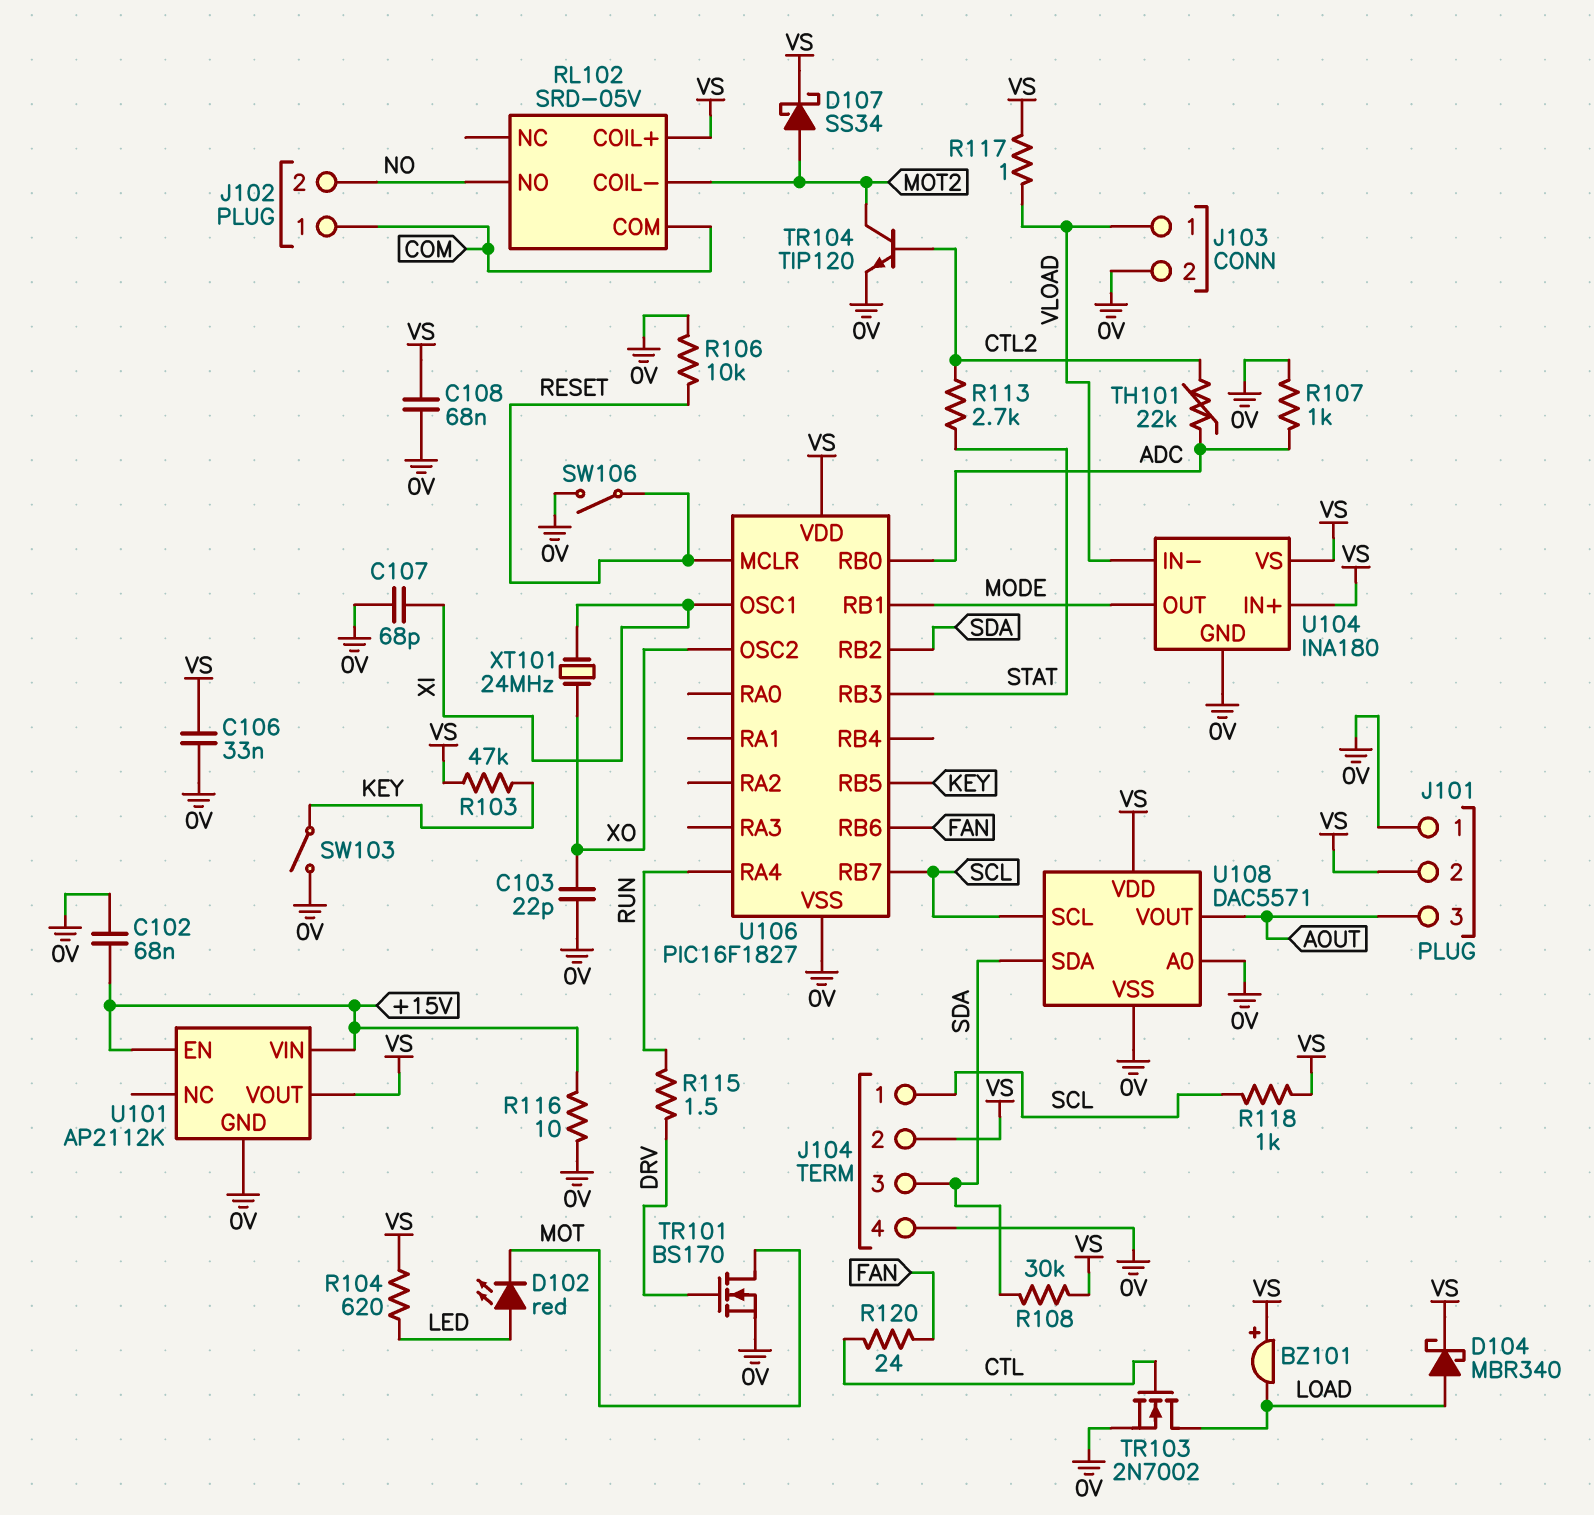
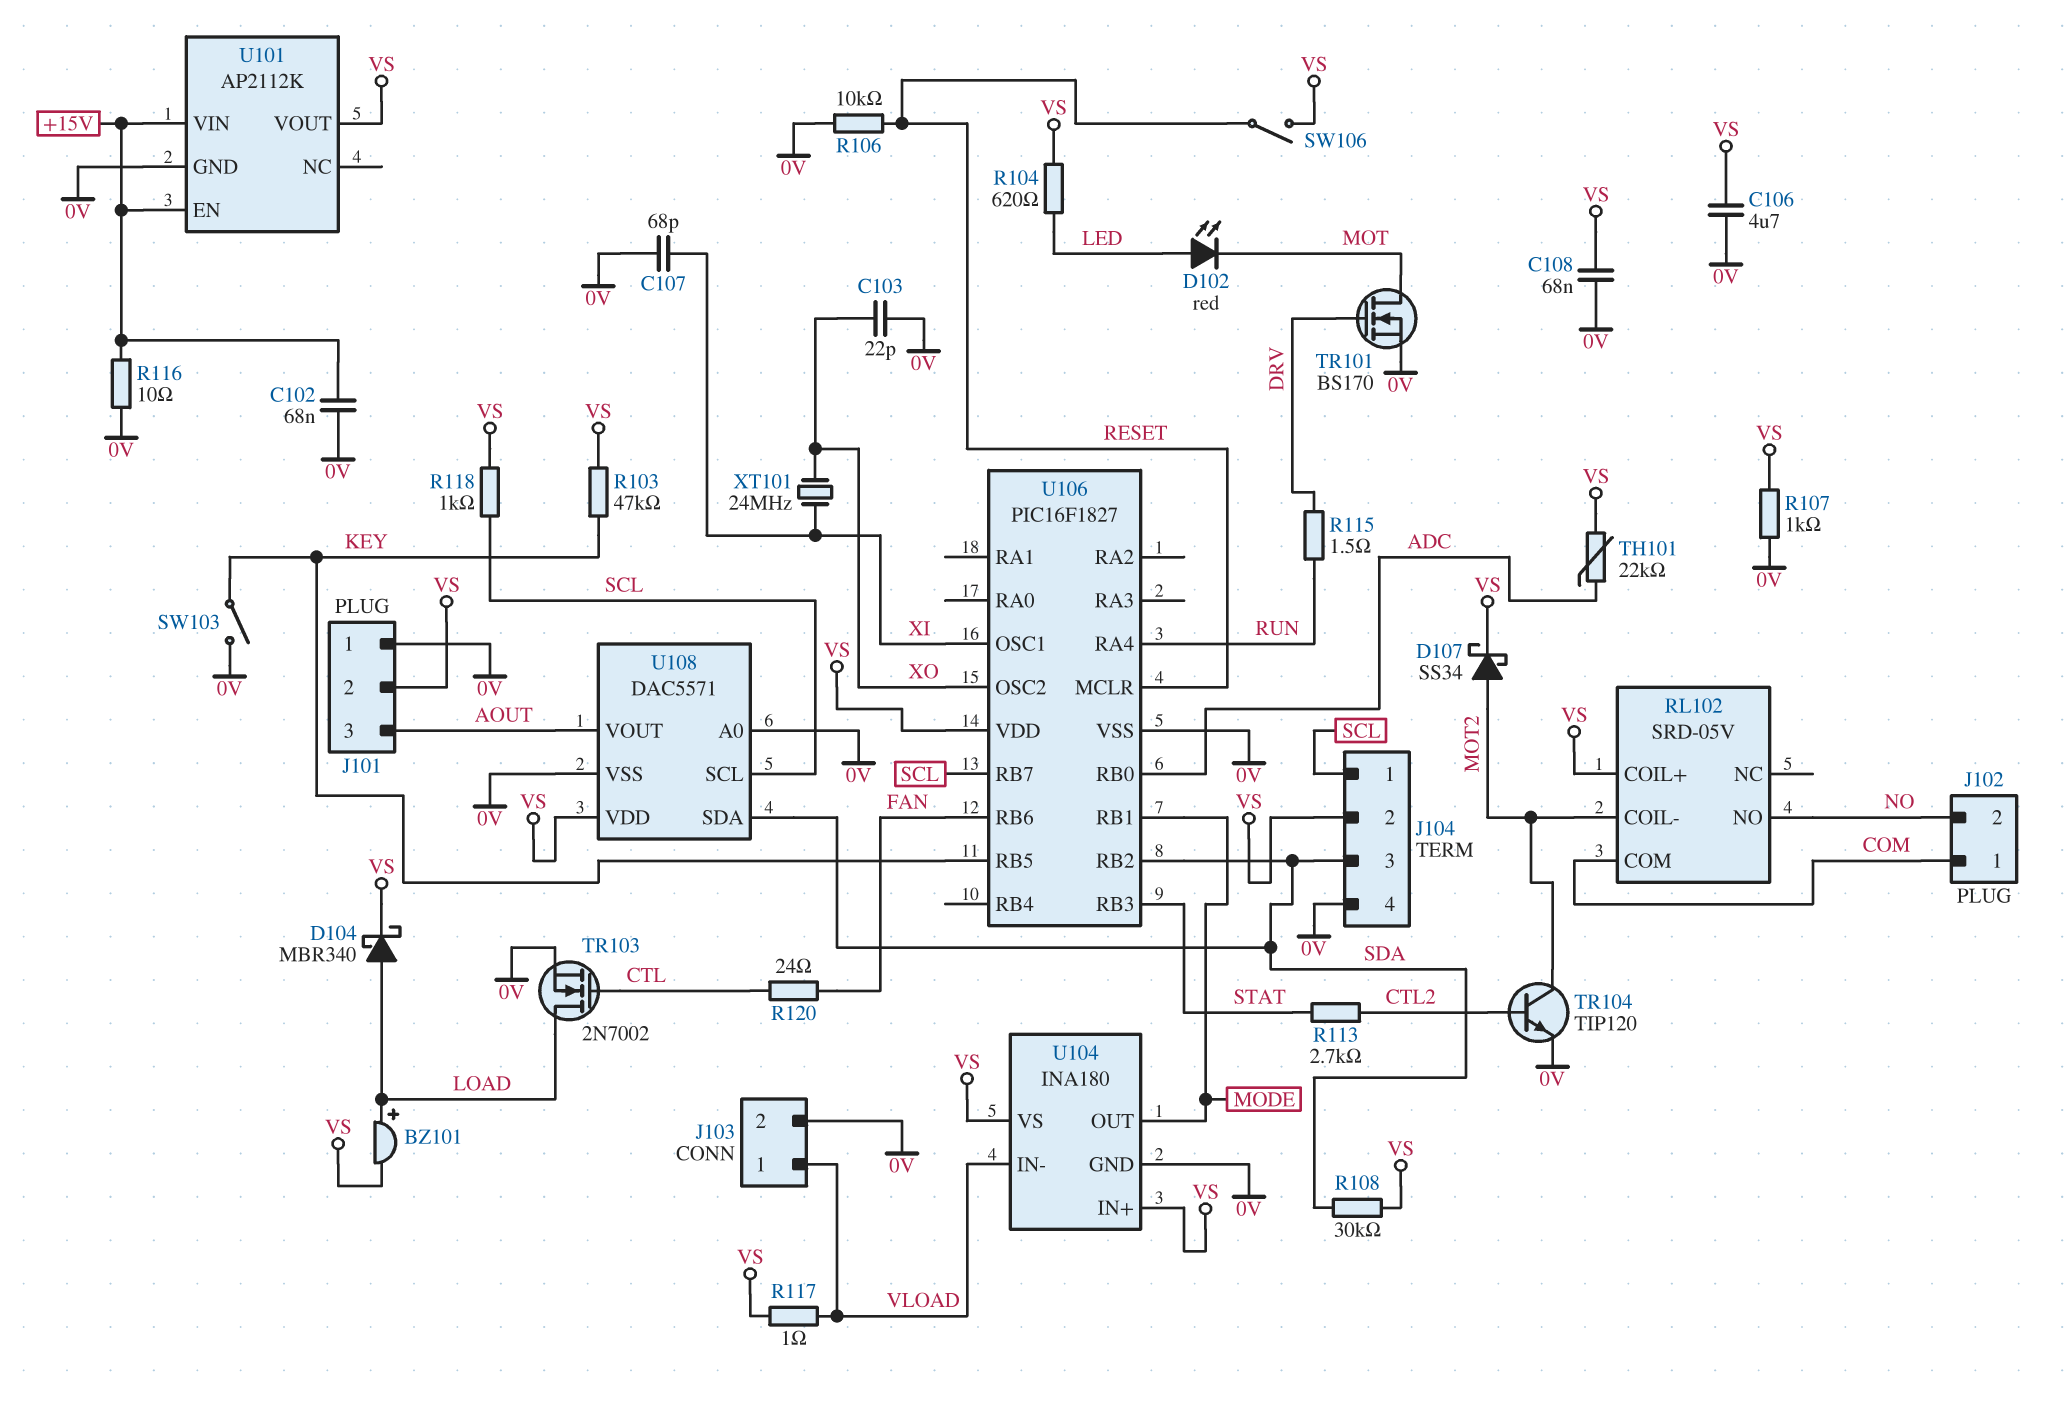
BZ101: buzzer (plus VS, minus LOAD) -> buzzer (plus LOAD, minus VS)
C106: 33nF (0V, VS) -> 4.7uF (0V, VS)
R107: 1k (0V, ADC) -> 1k (0V, VS)
SW106: switch (0V, RESET) -> switch (RESET, VS)
TH101: 22k (ADC, CTL2) -> 22k (ADC, VS)

